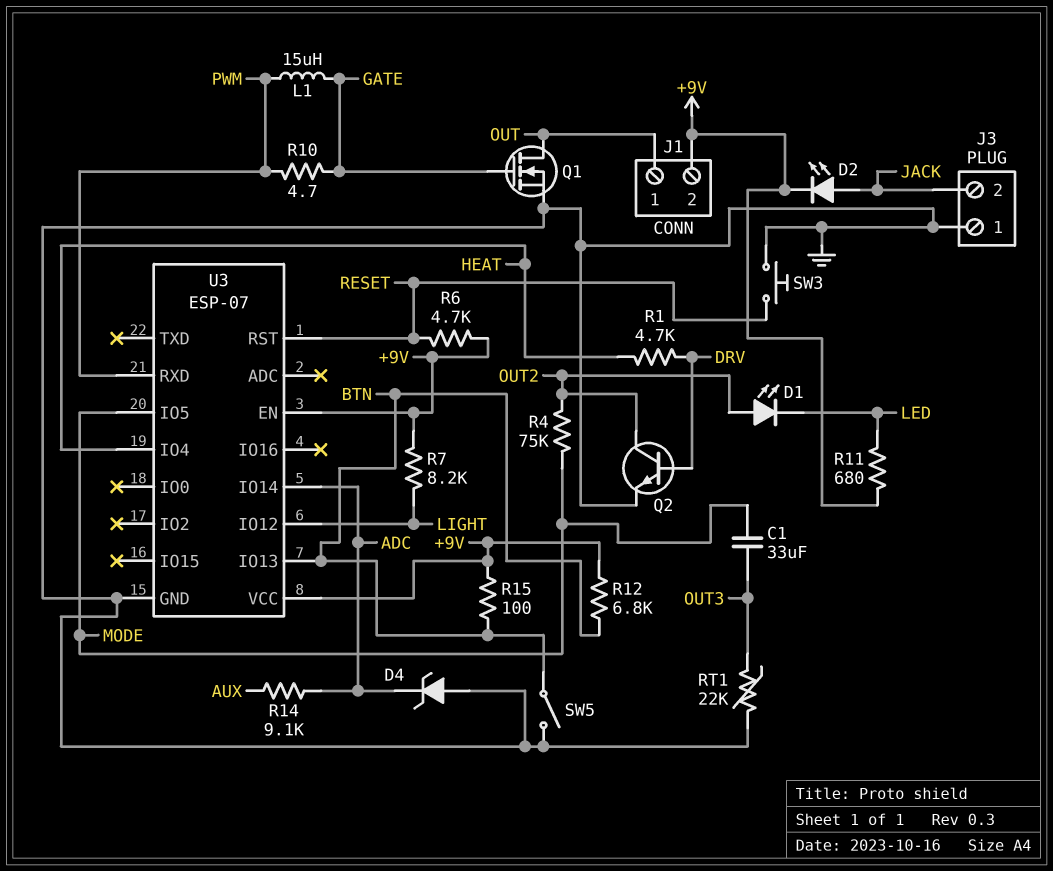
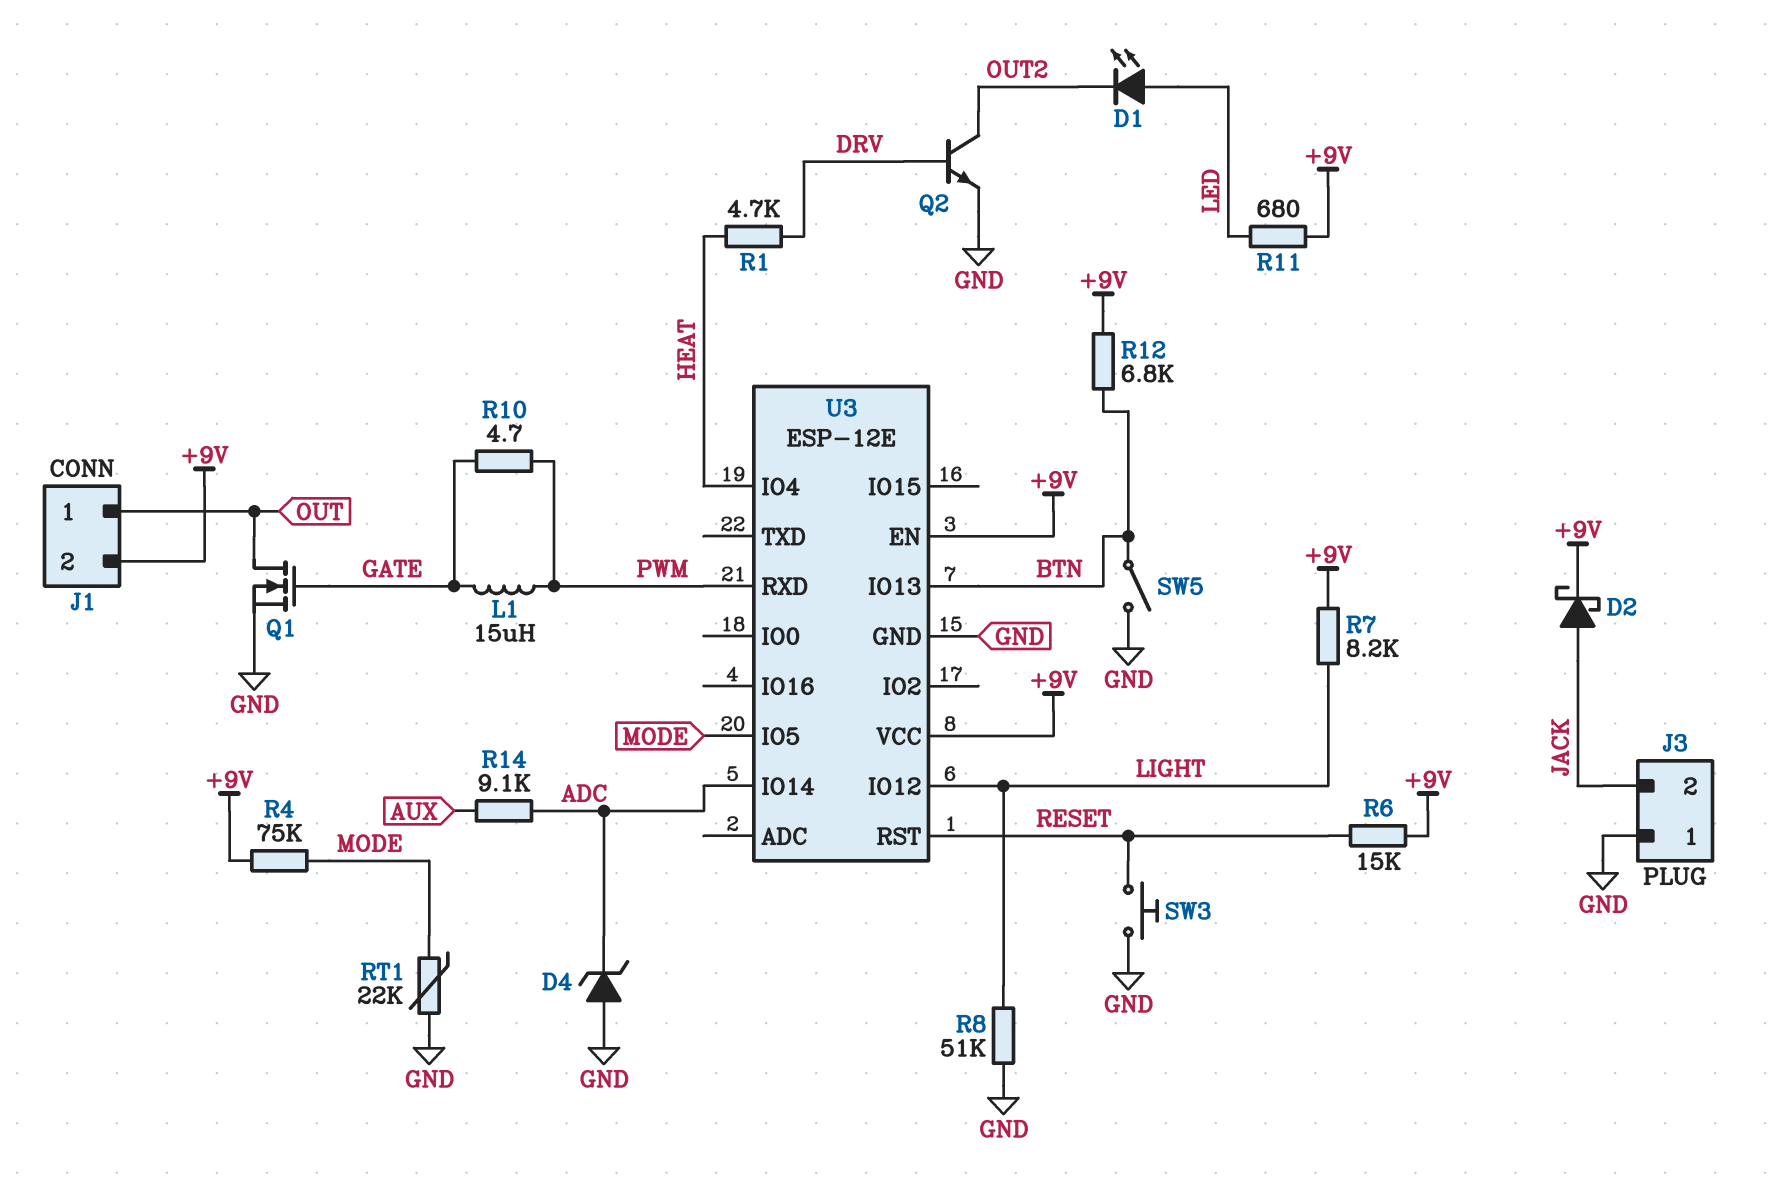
C1: 33uF (MODE, OUT3) -> none
D1: LED (A OUT2, K LED) -> LED (A LED, K OUT2)
D2: LED (A JACK, K +9V) -> schottky (A JACK, K +9V)
R4: 75k (MODE, OUT2) -> 75k (+9V, MODE)
R6: 4.7k (+9V, RESET) -> 15k (+9V, RESET)
R8: none -> 51k (GND, LIGHT)
R15: 100 (+9V, BTN) -> none
RT1: 22k (GND, OUT3) -> 22k (GND, MODE)
U3: ESP-07 -> ESP-12E

